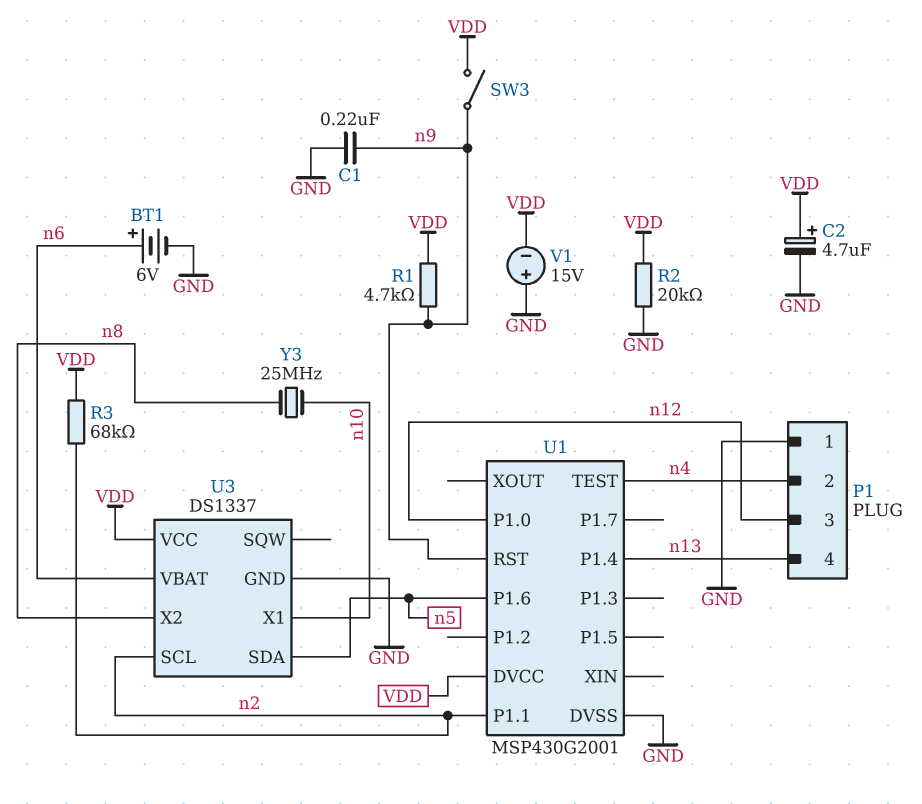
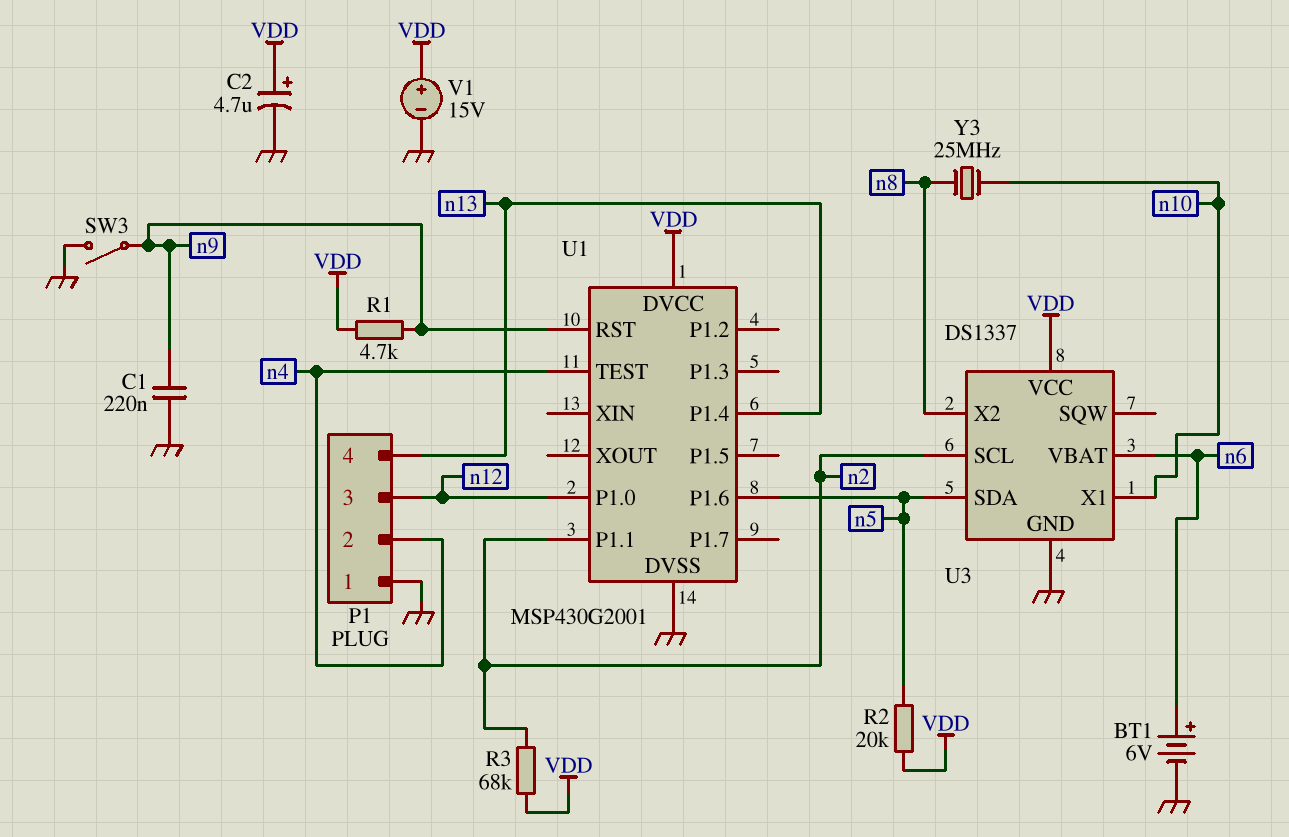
R2: 20k (GND, VDD) -> 20k (VDD, n5)
SW3: switch (VDD, n9) -> switch (GND, n9)
V1: 15V (plus GND, minus VDD) -> 15V (plus VDD, minus GND)

